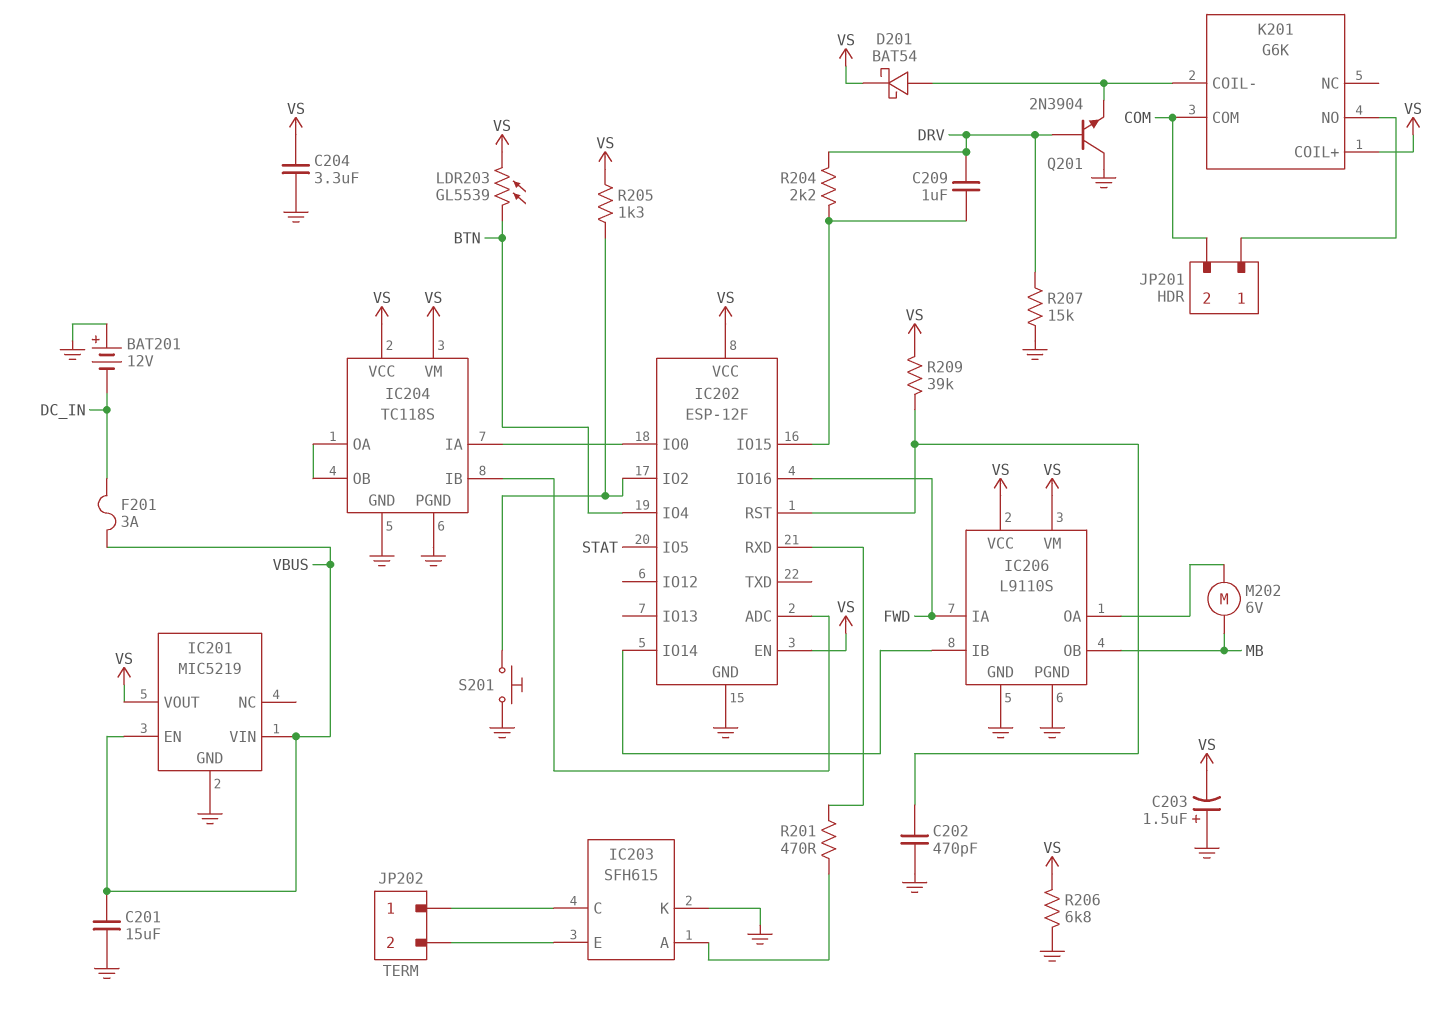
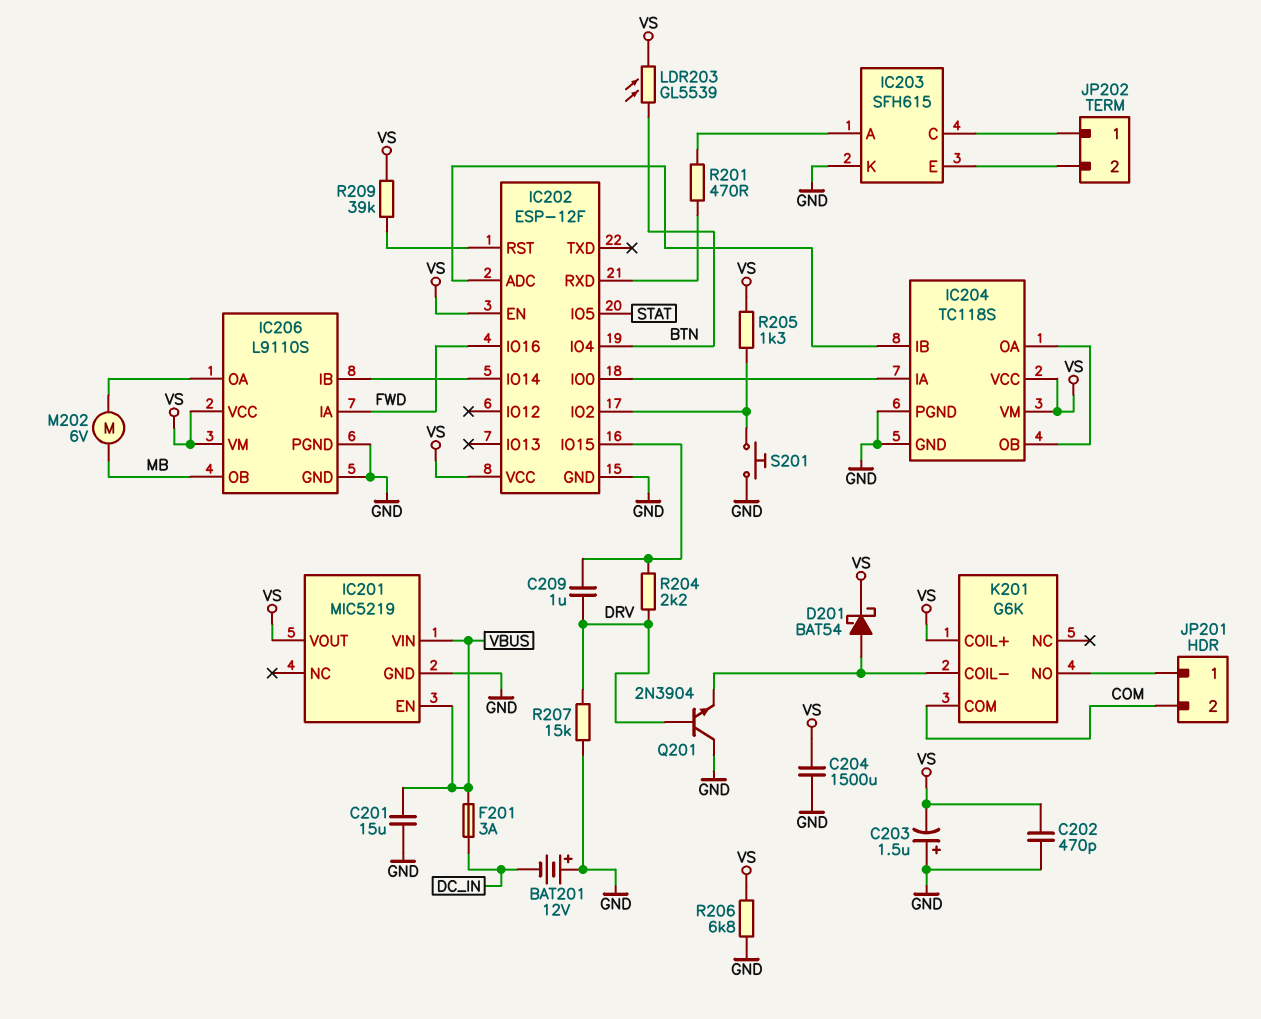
C202: 470pF (GND, IC202/RST) -> 470pF (GND, VS)
C204: 3.3uF (GND, VS) -> 1500uF (GND, VS)

